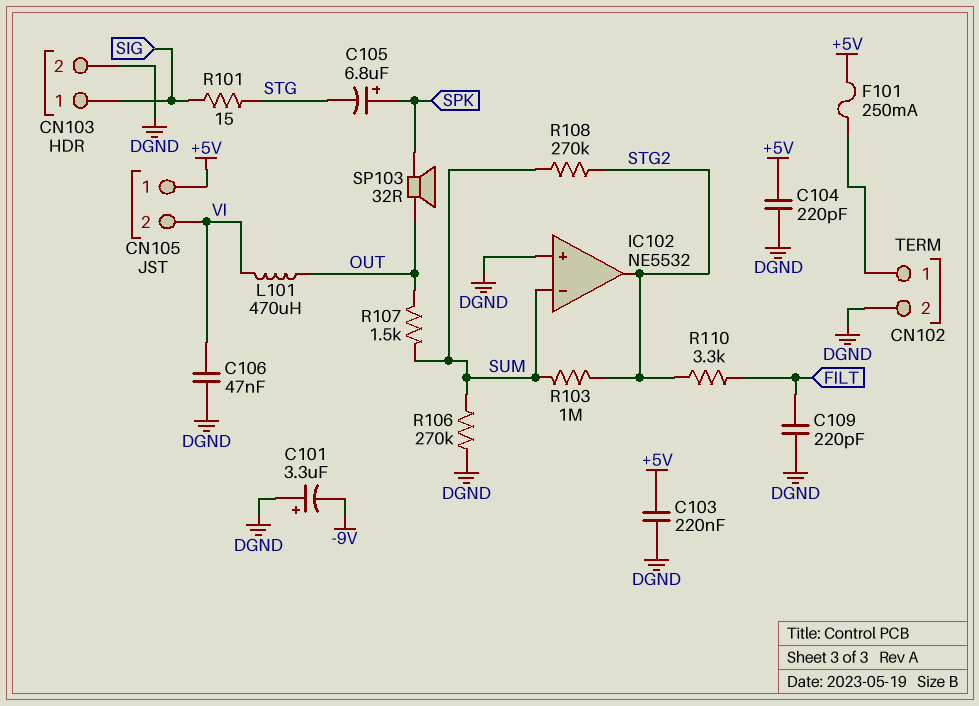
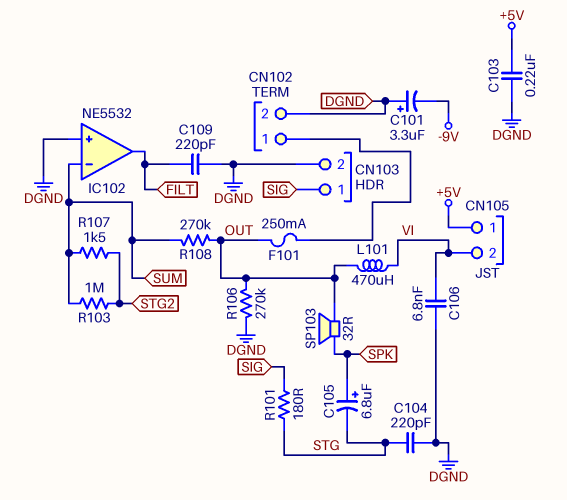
C104: 220pF (+5V, DGND) -> 220pF (DGND, STG)
C106: 47nF (DGND, VI) -> 6.8nF (DGND, VI)
F101: 250mA (+5V, CN102/1) -> 250mA (CN102/1, OUT)
IC102 pin out: STG2 -> FILT
R101: 15 (SIG, STG) -> 180 (SIG, STG)
R106: 270k (DGND, SUM) -> 270k (DGND, OUT)
R107: 1.5k (OUT, SUM) -> 1.5k (STG2, SUM)
R108: 270k (STG2, SUM) -> 270k (OUT, SUM)
R110: 3.3k (FILT, STG2) -> none

